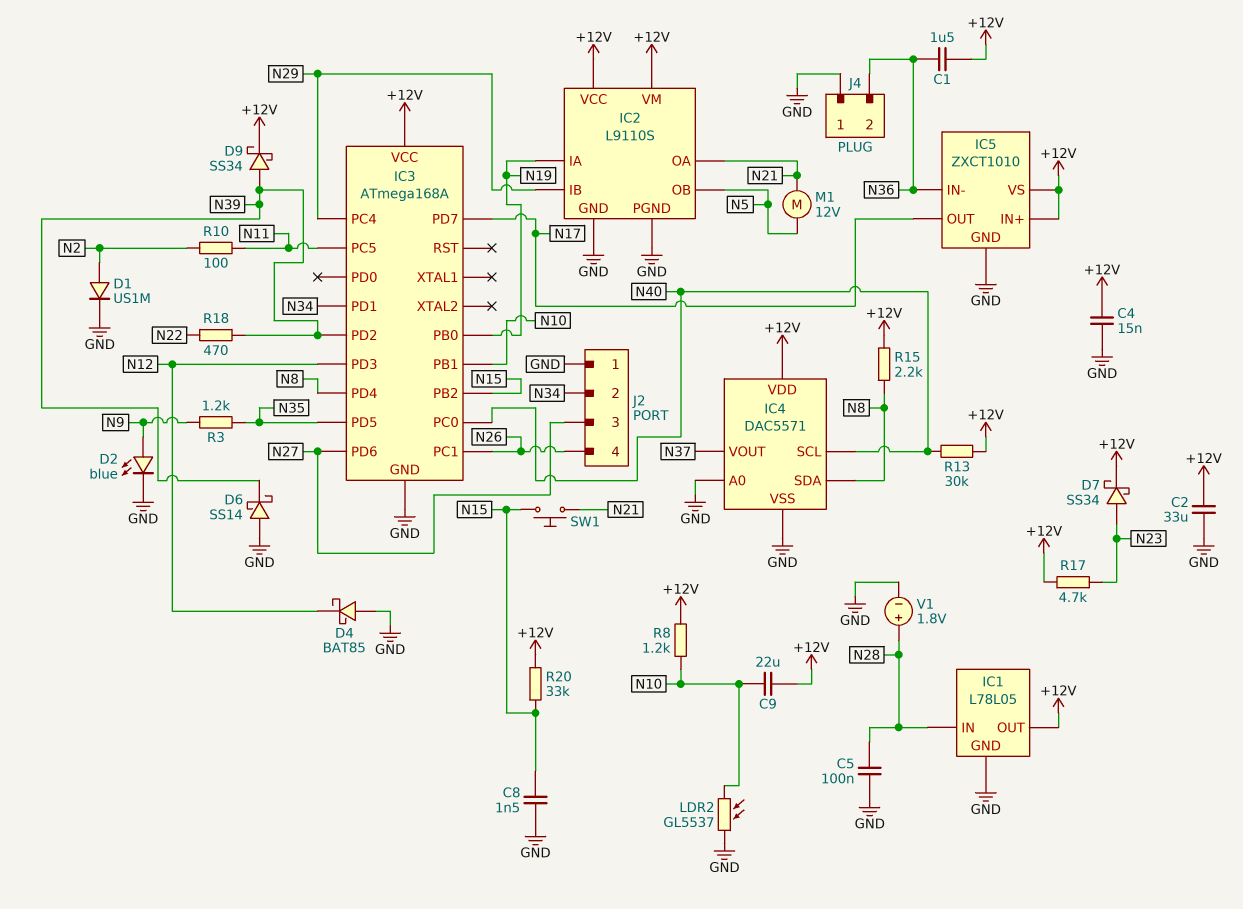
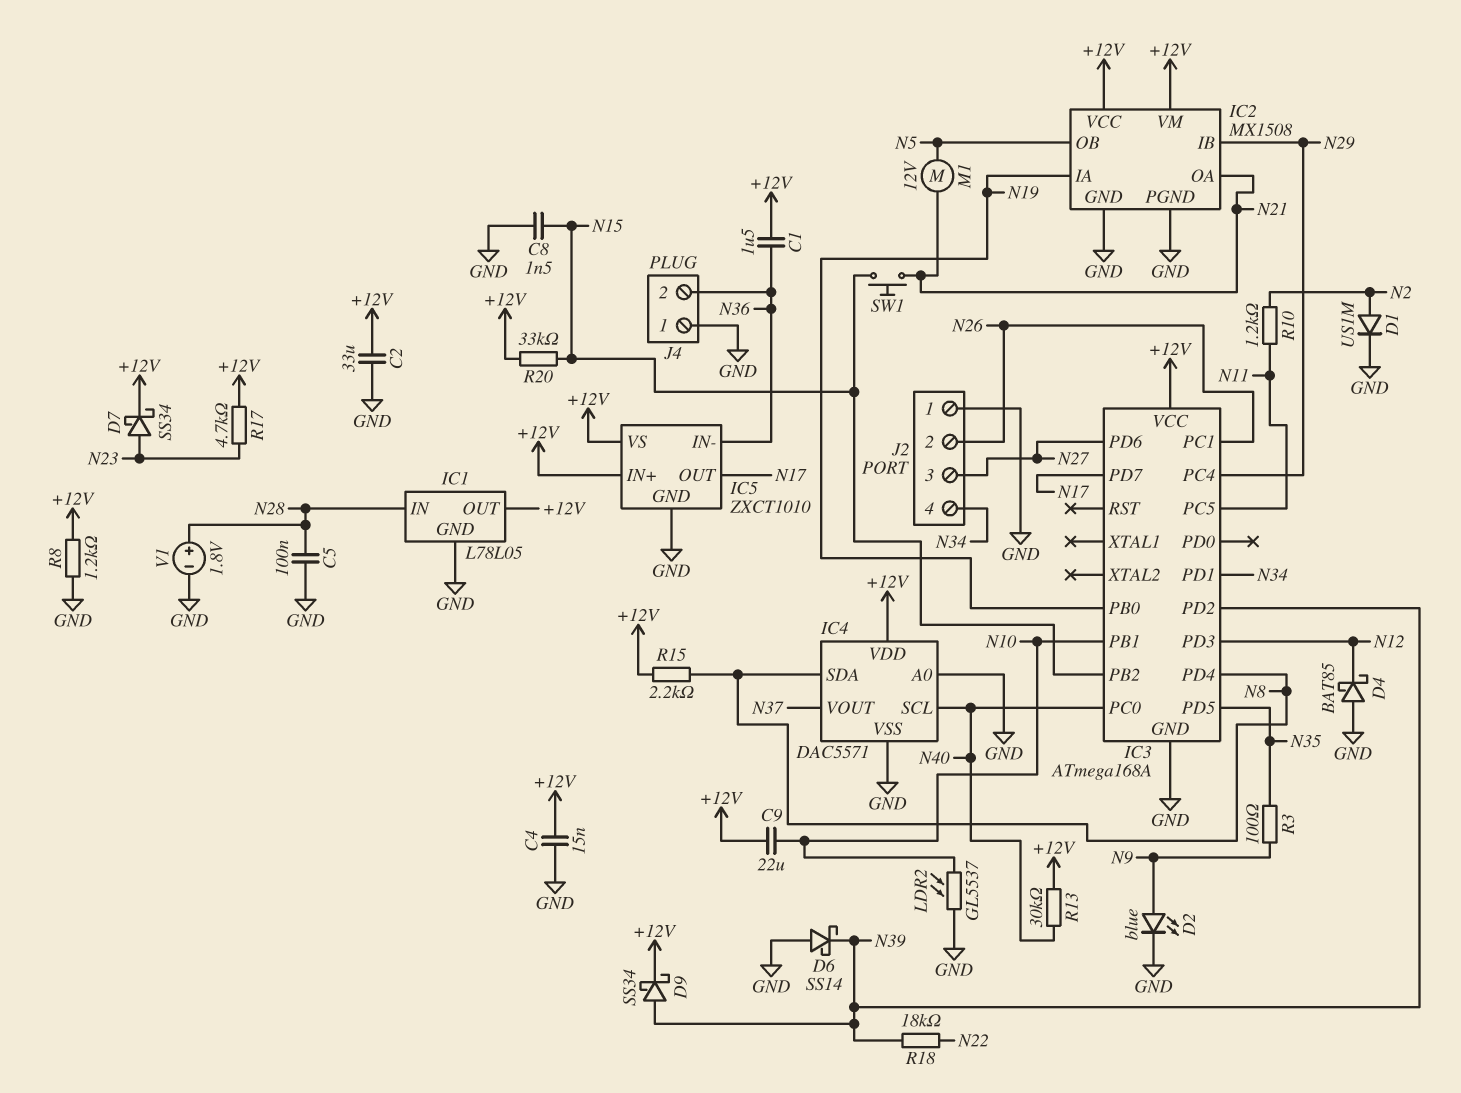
IC2: L9110S -> MX1508
J2 pin 2: N34 -> N26
J2 pin 4: N26 -> N34
R3: 1.2k (N9, N35) -> 100 (N9, N35)
R8: 1.2k (+12V, N10) -> 1.2k (+12V, GND)
R10: 100 (N2, N11) -> 1.2k (N2, N11)
R18: 470 (N22, N39) -> 18k (N22, N39)

